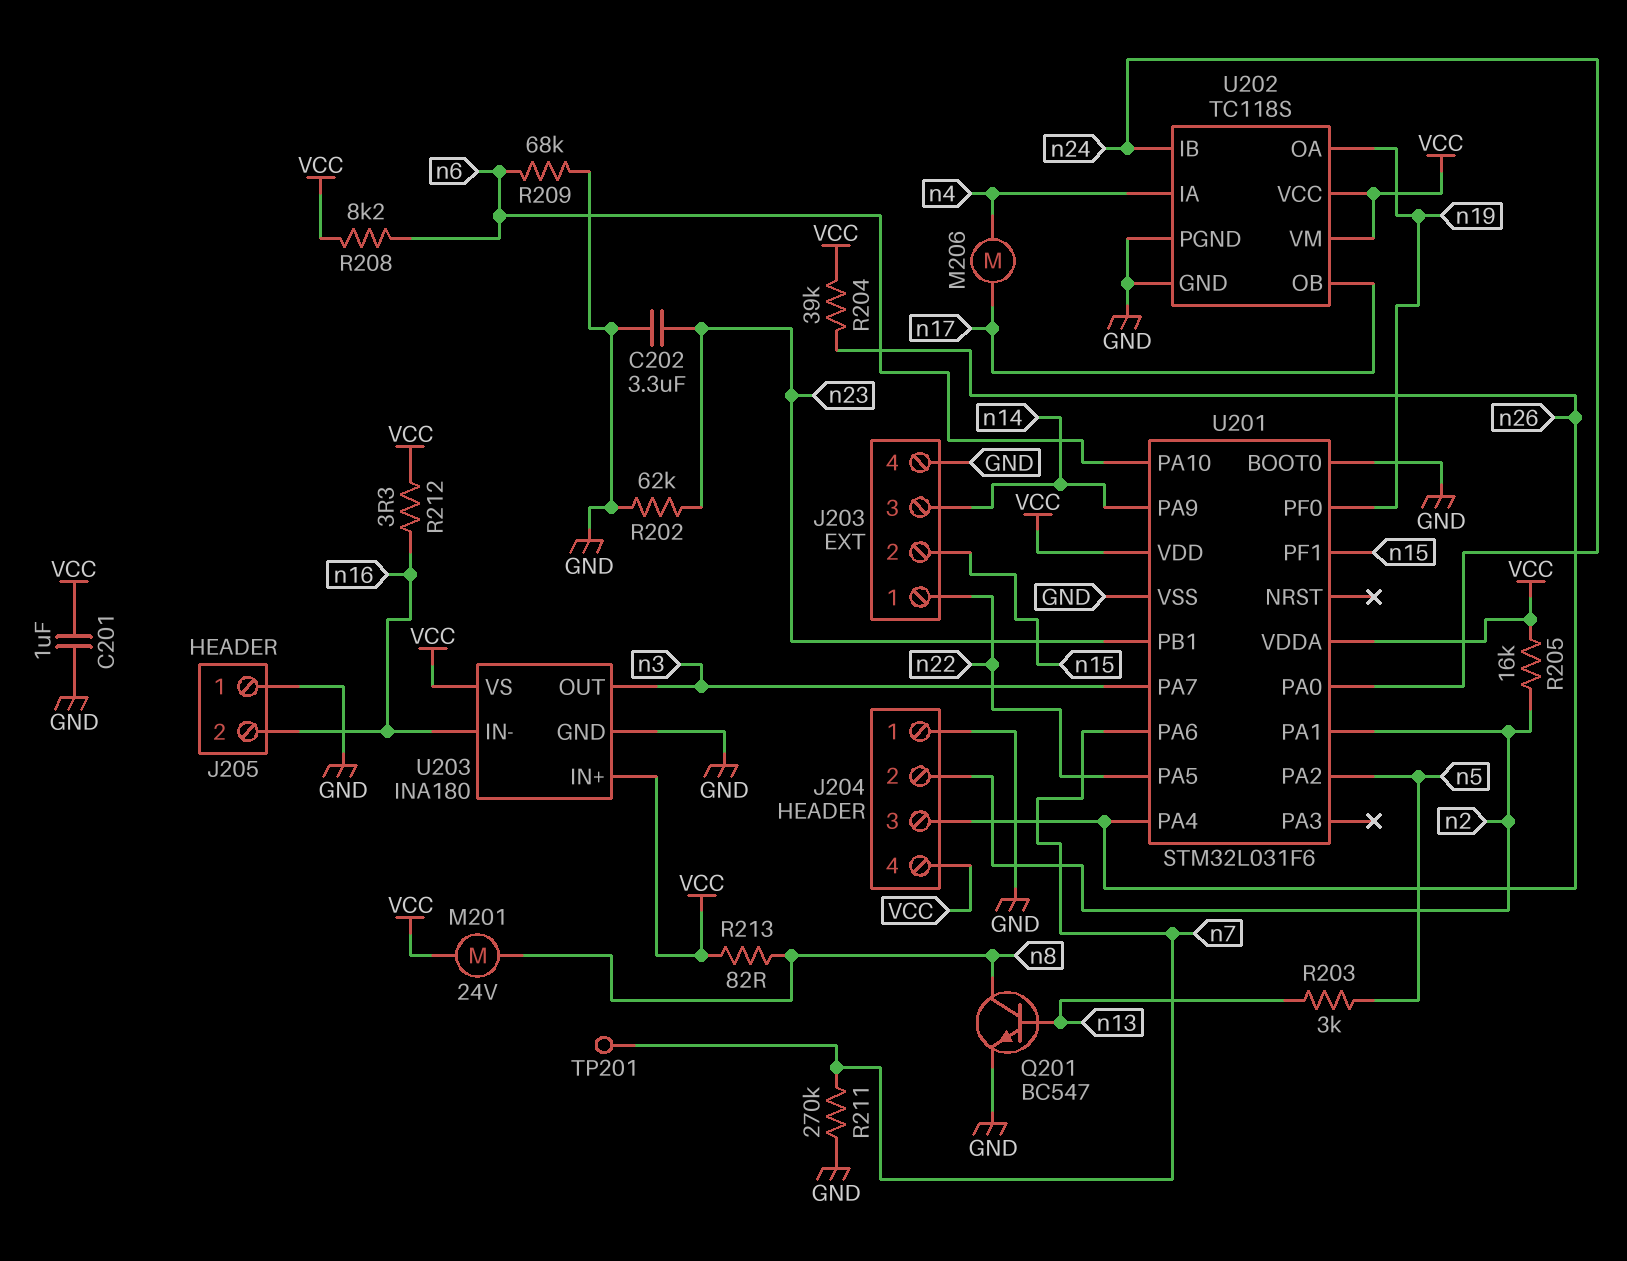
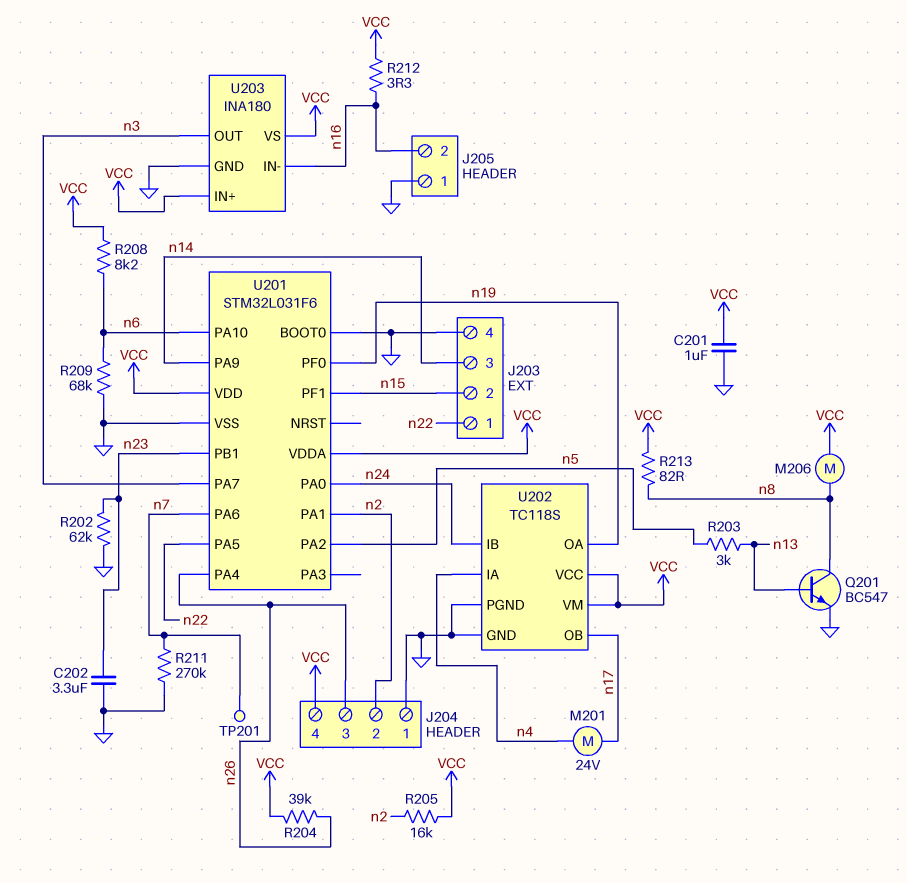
M201: motor 24V (VCC, n8) -> motor 24V (n4, n17)
M206: motor (n4, n17) -> motor (VCC, n8)

